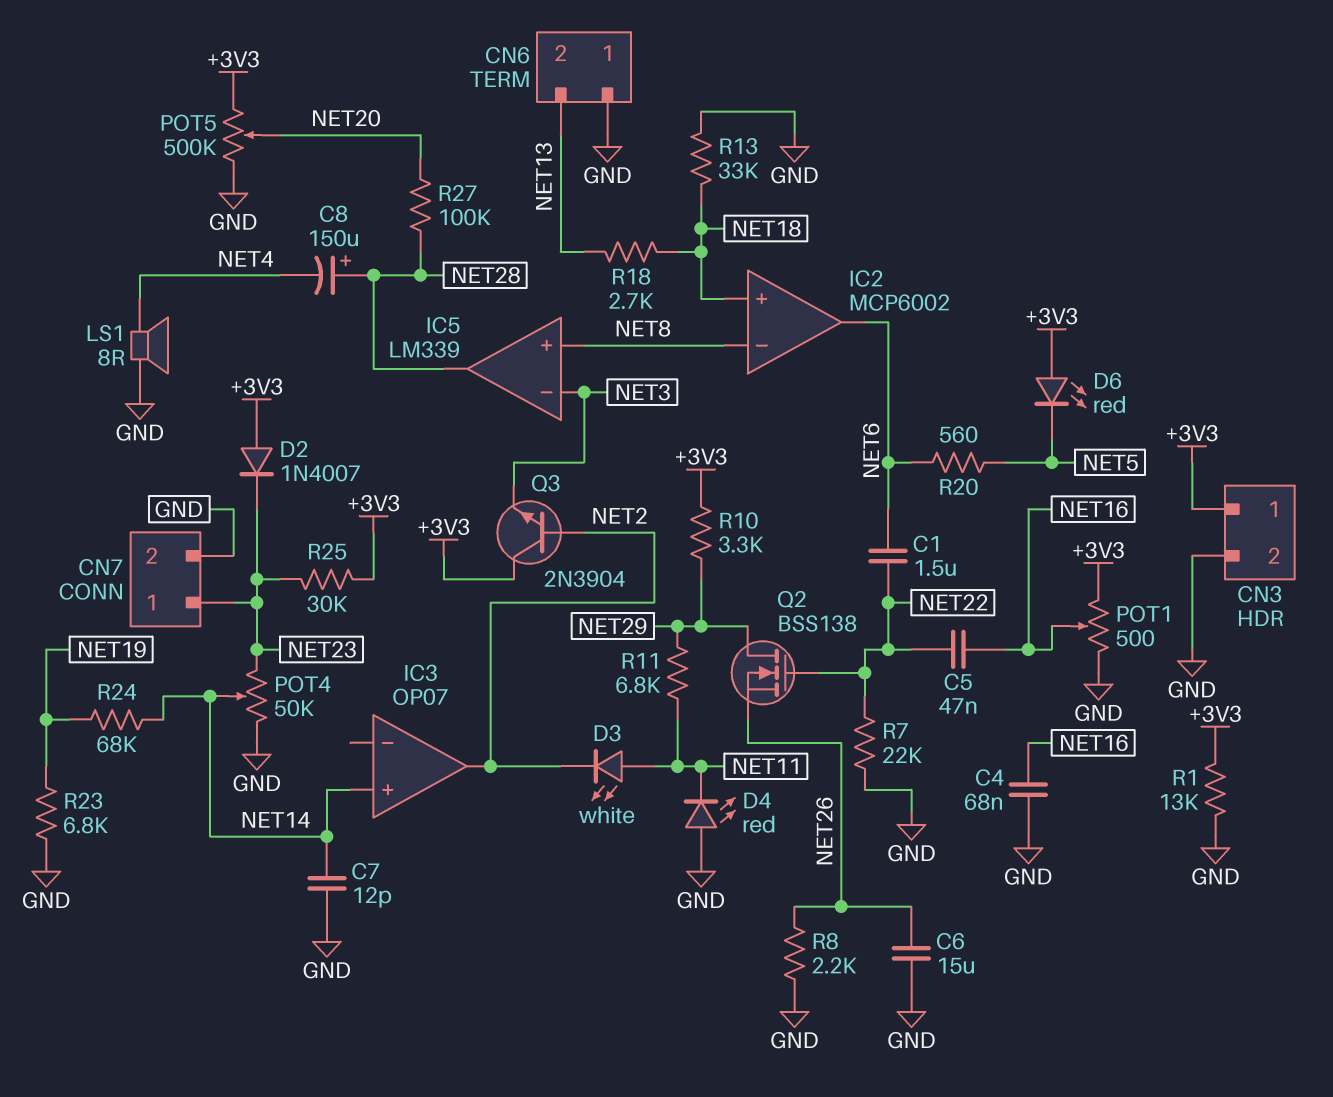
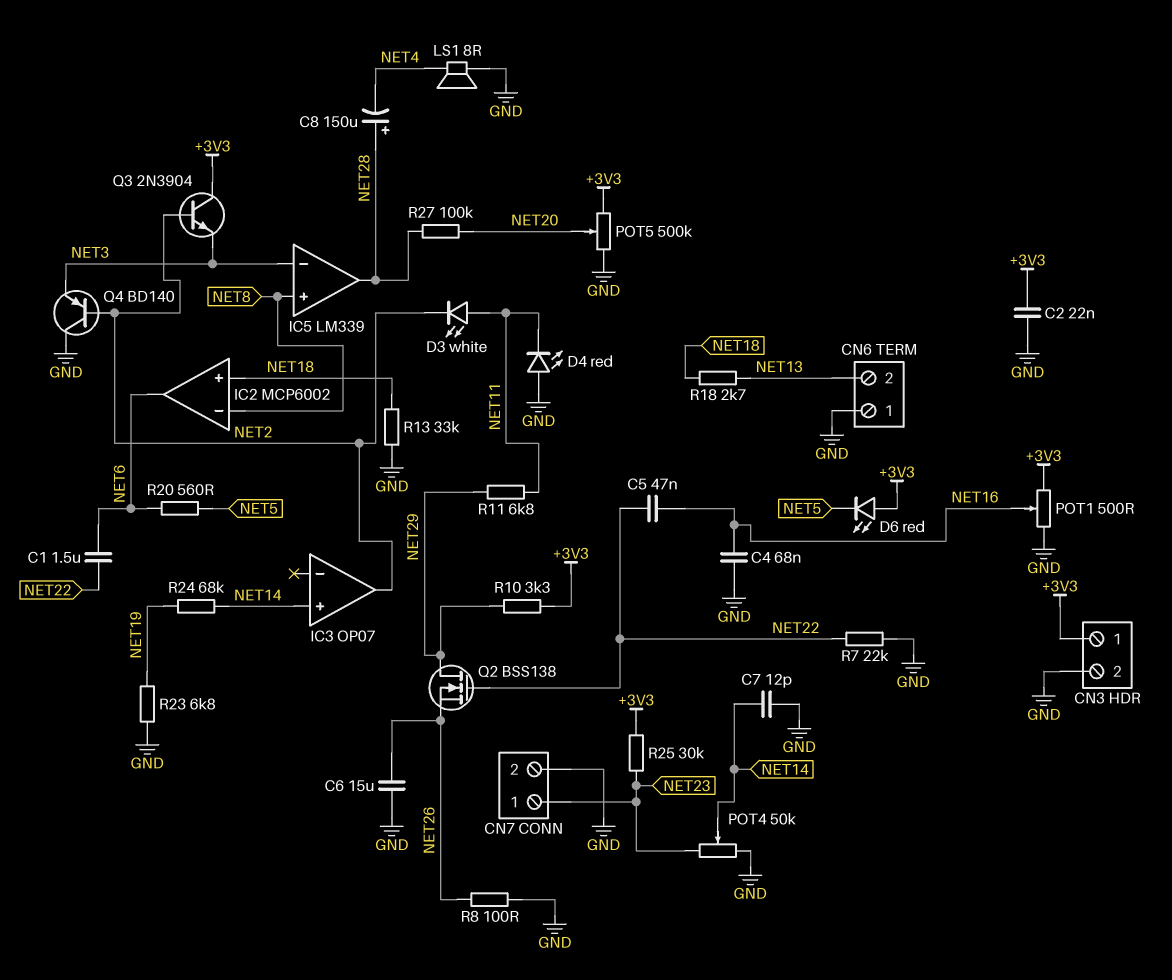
C2: none -> 22nF (+3V3, GND)
D2: diode 1N4007 (A +3V3, K NET23) -> none
Q4: none -> PNP BD140 (B NET2, C GND, E NET3)
R1: 13k (+3V3, GND) -> none
R8: 2.2k (GND, NET26) -> 100 (GND, NET26)

